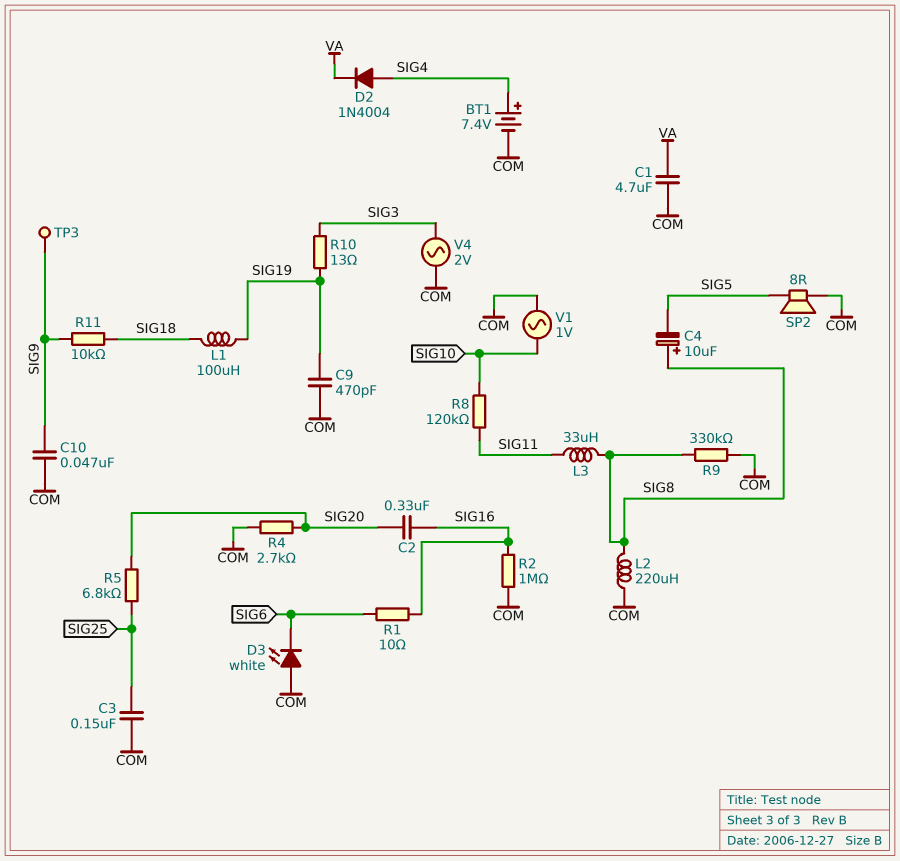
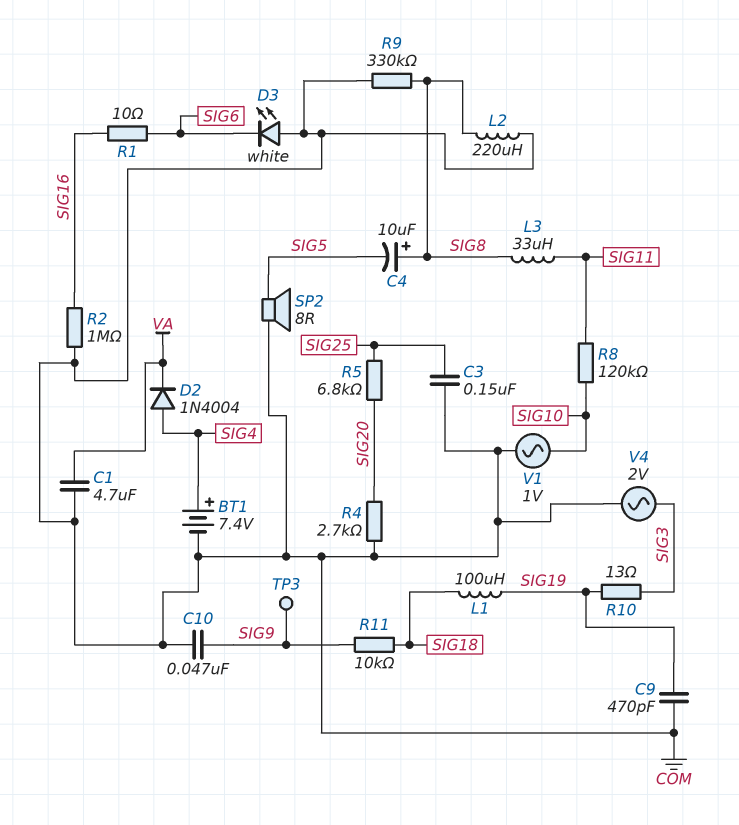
C2: 330nF (SIG16, SIG20) -> none

